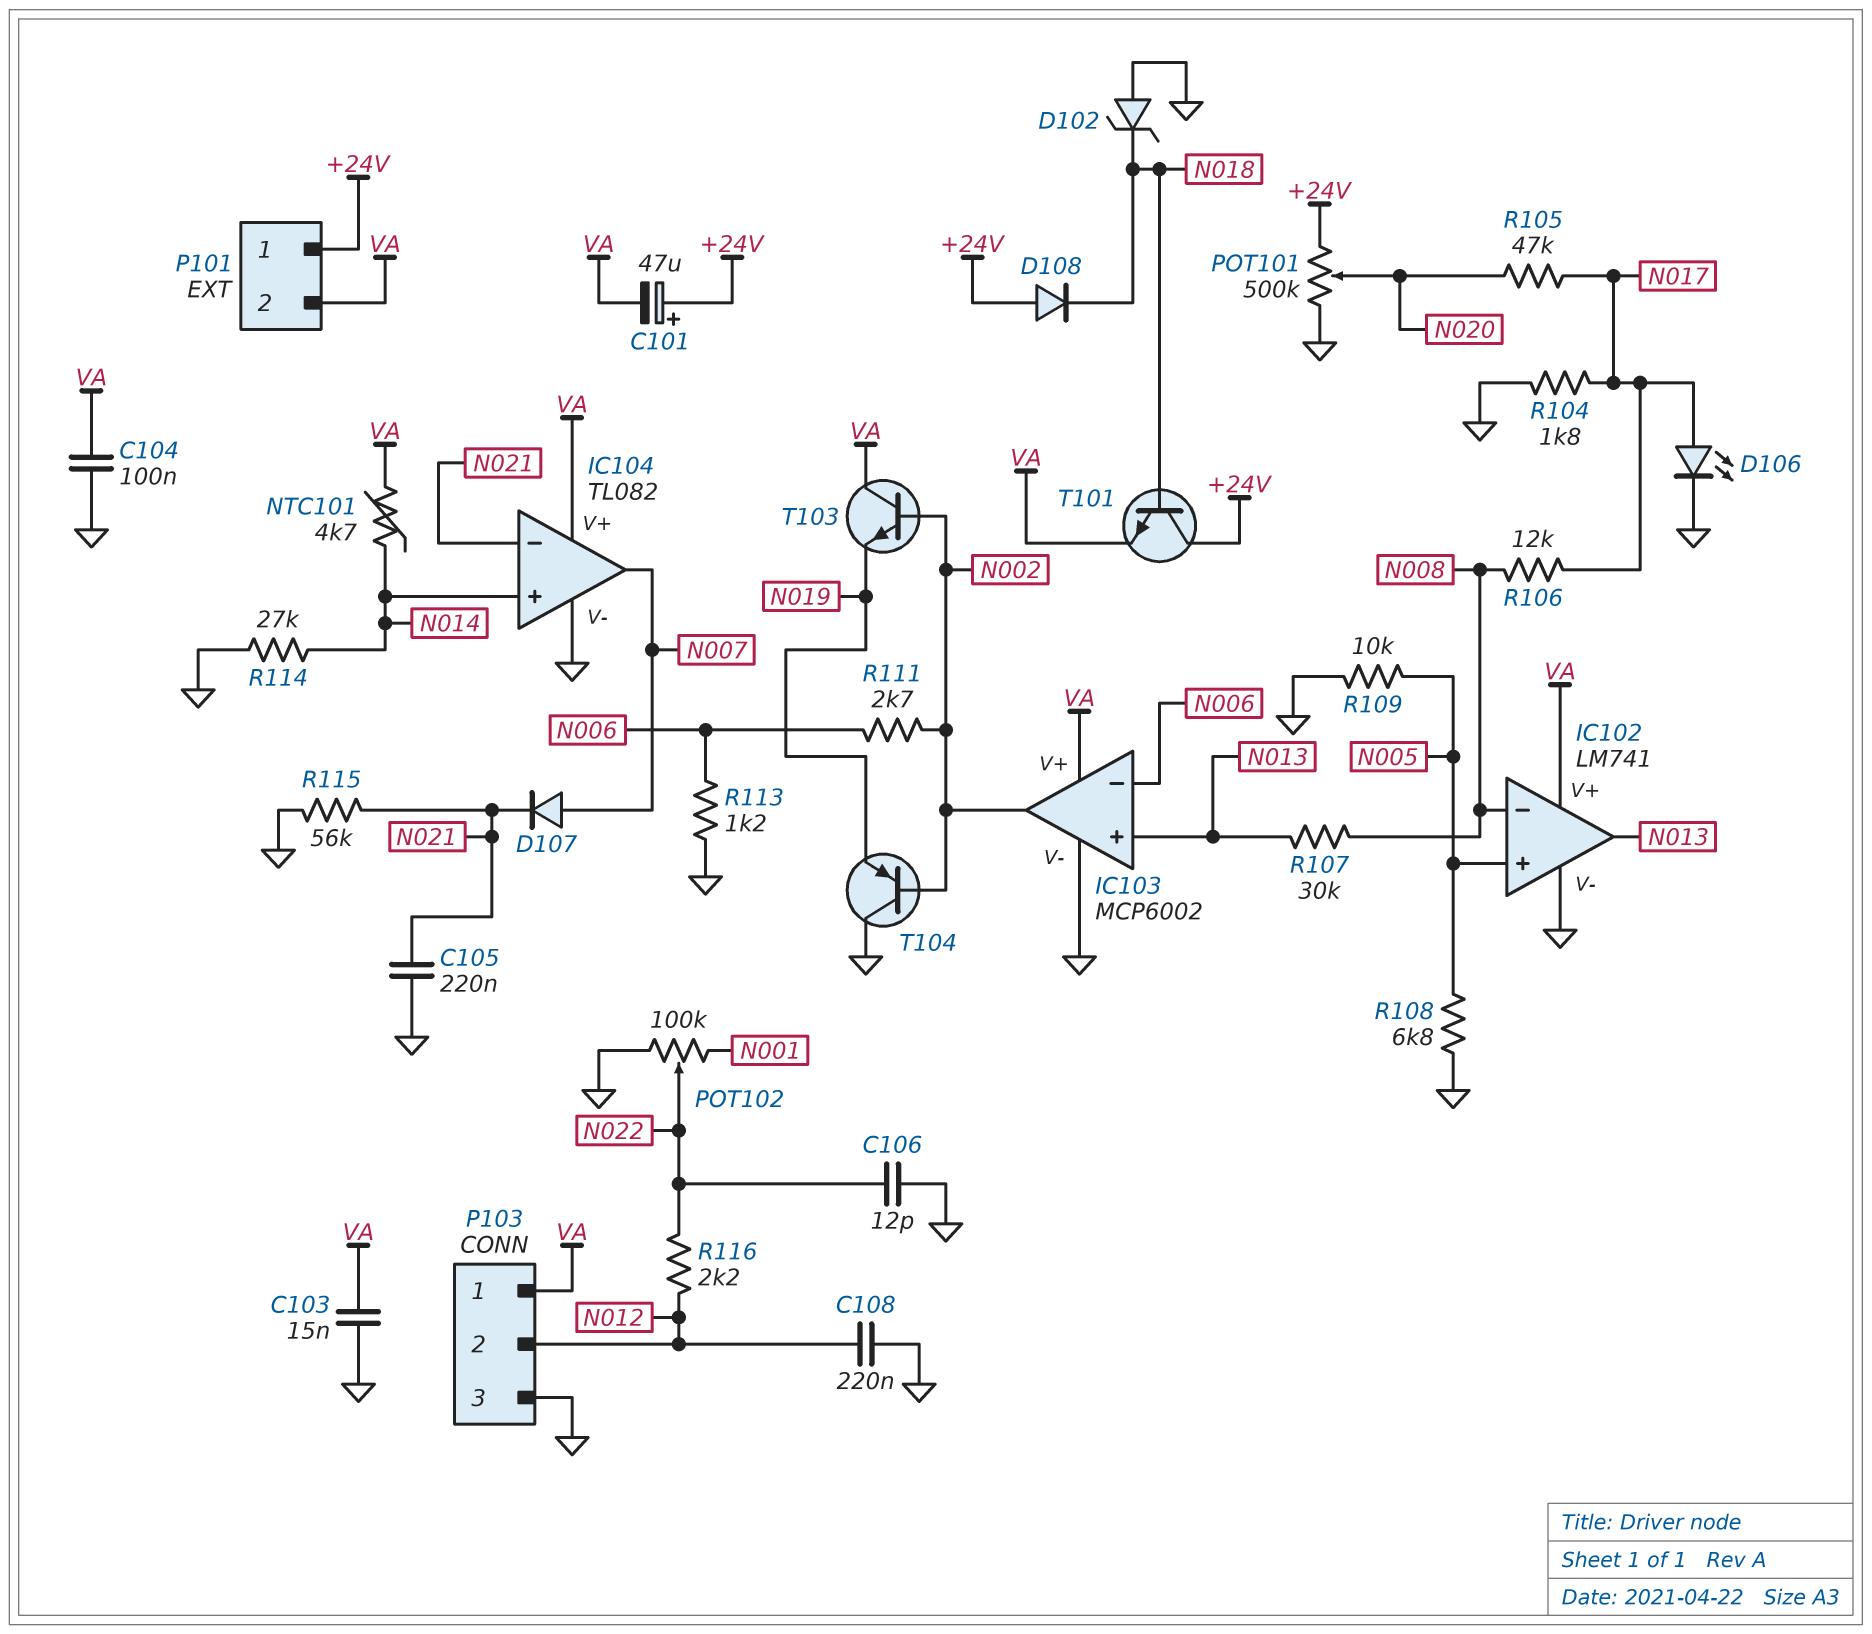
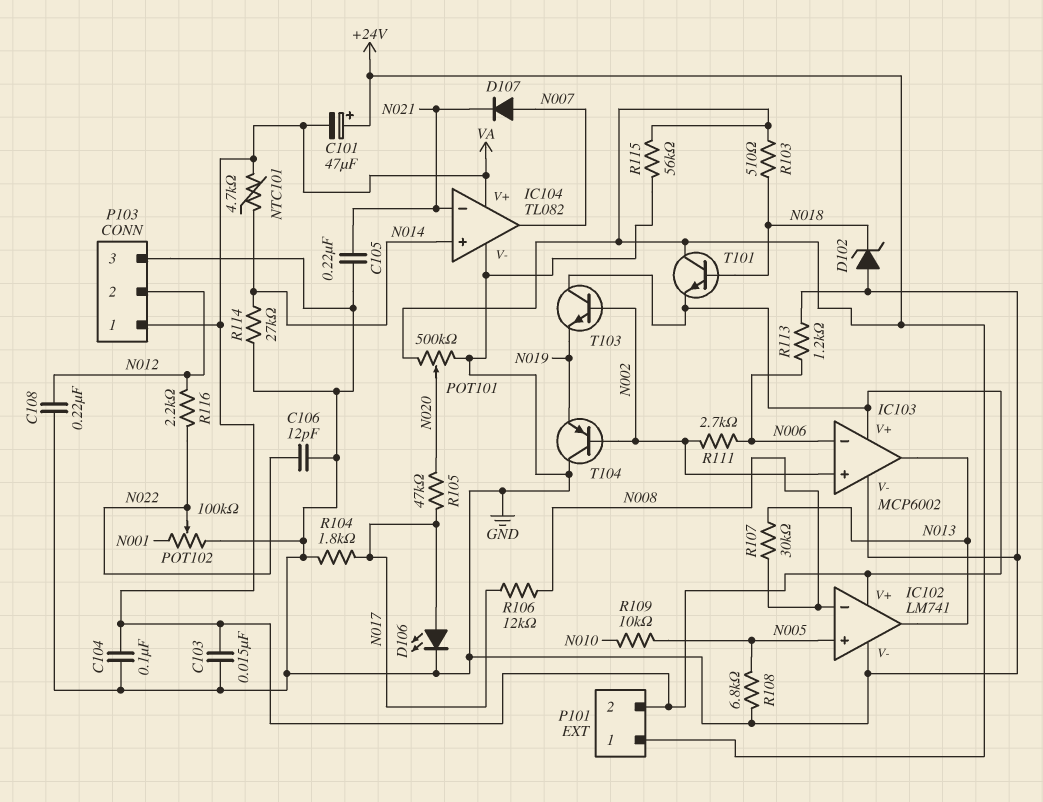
D108: diode (A +24V, K N018) -> none
IC103 pin in+: N013 -> N002
IC103 pin out: N002 -> N013
R103: none -> 510 (+24V, N018)
R109: 10k (GND, N005) -> 10k (N005, N010)
R115: 56k (GND, N021) -> 56k (+24V, GND)

